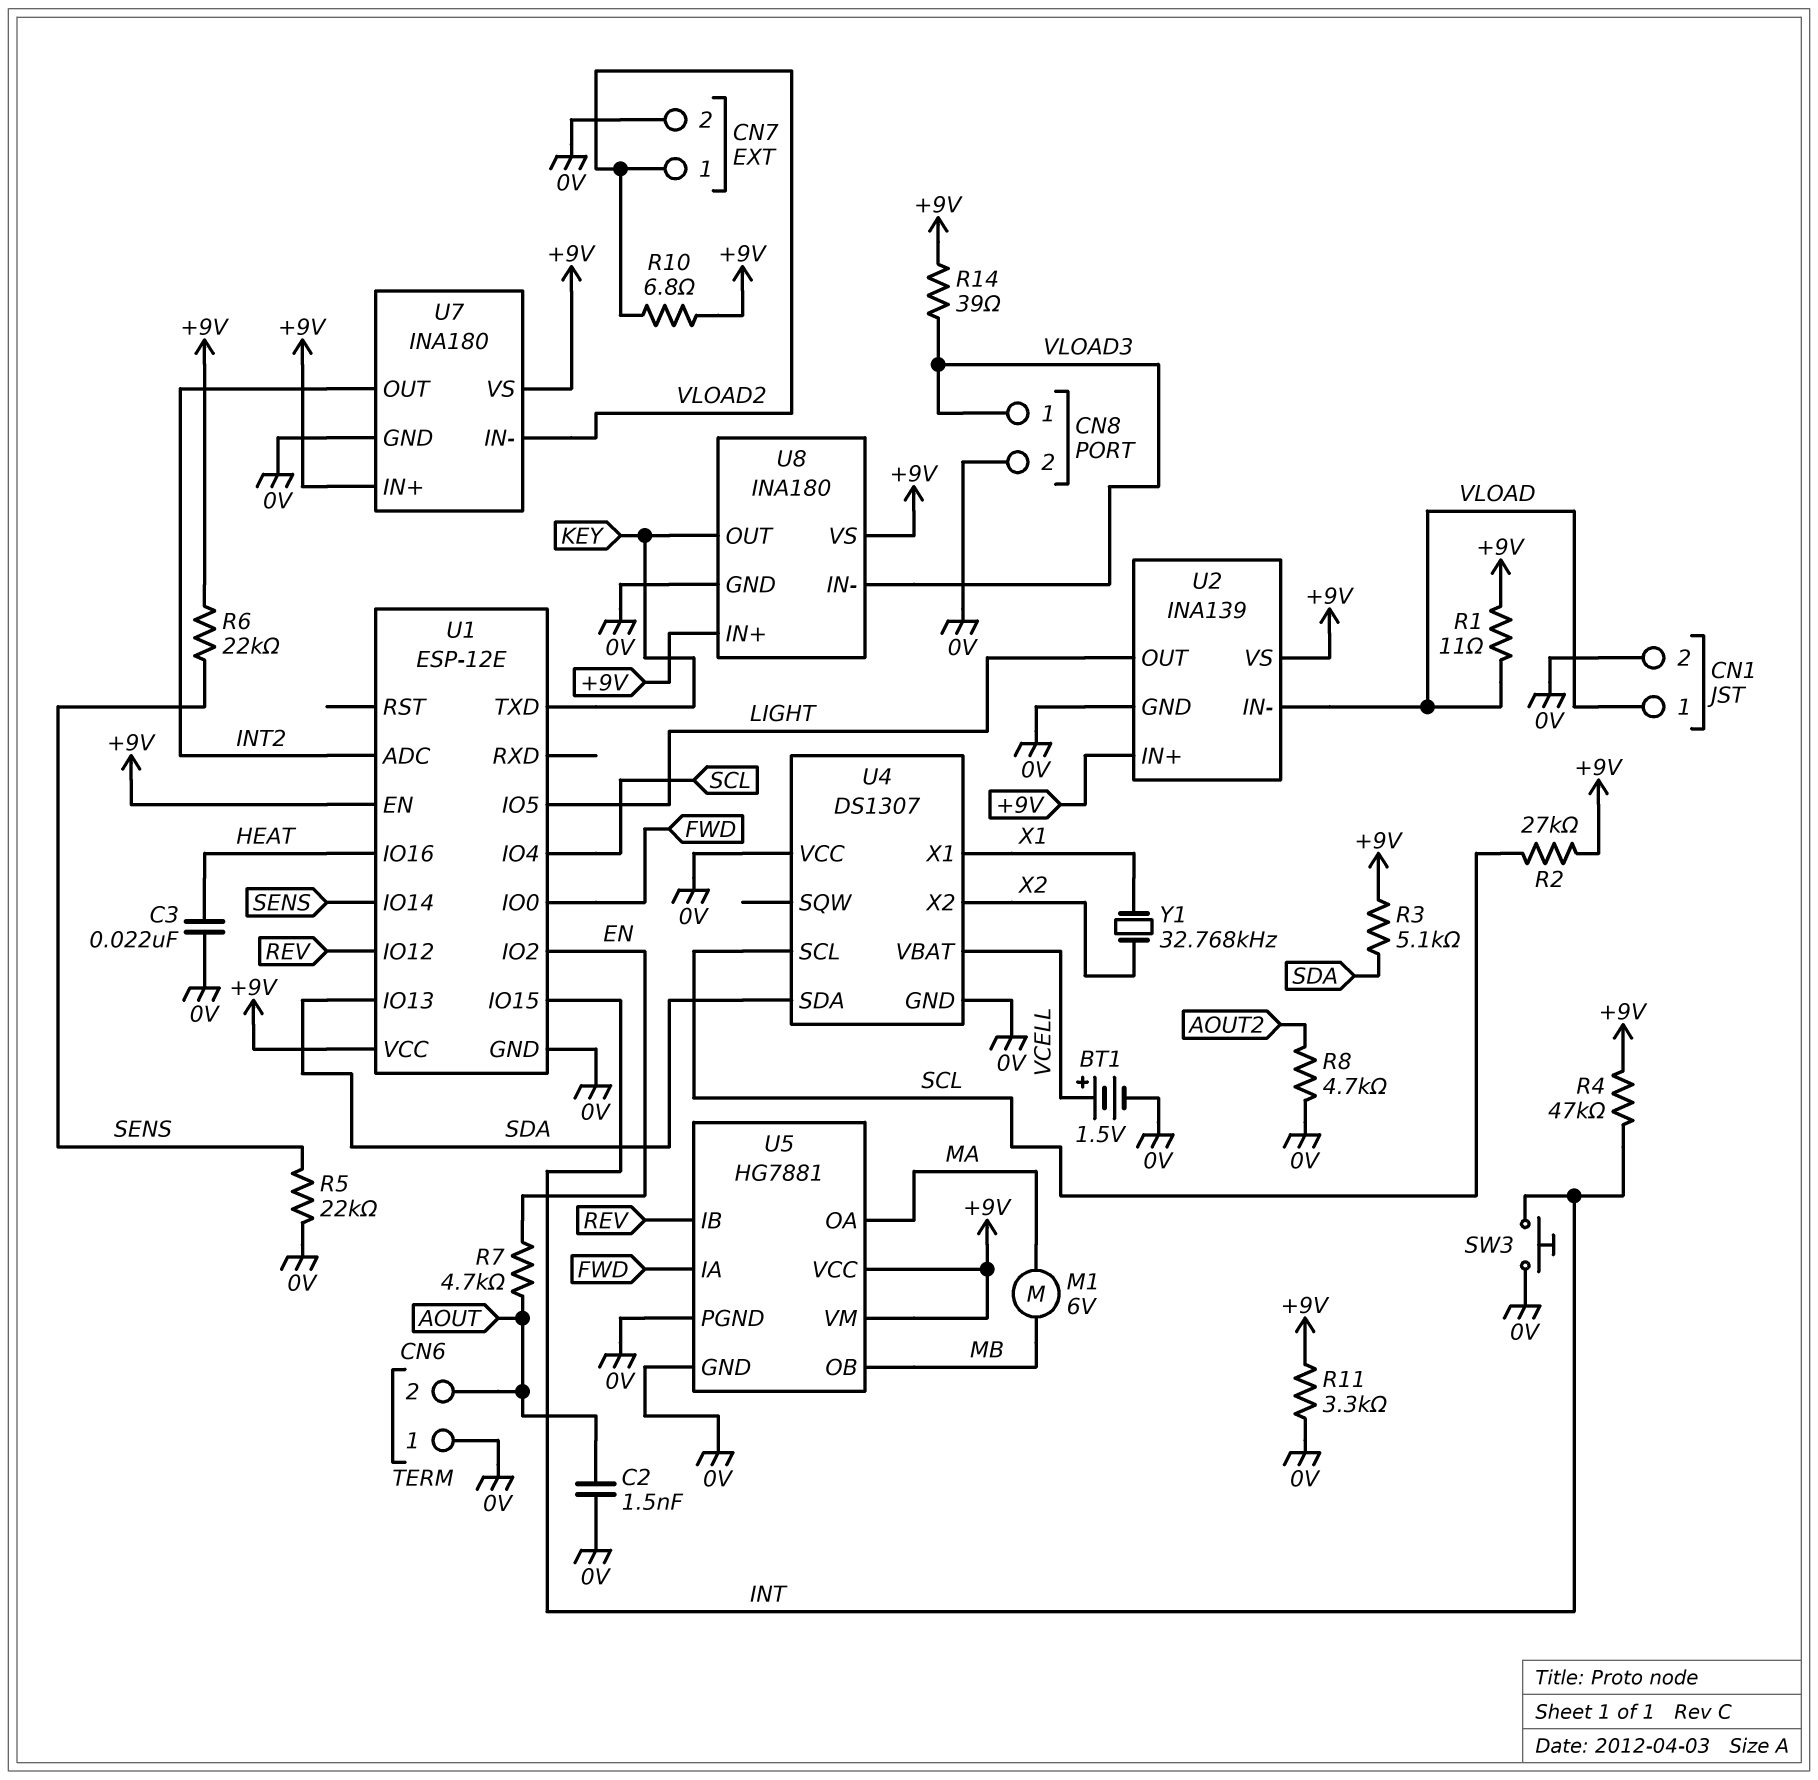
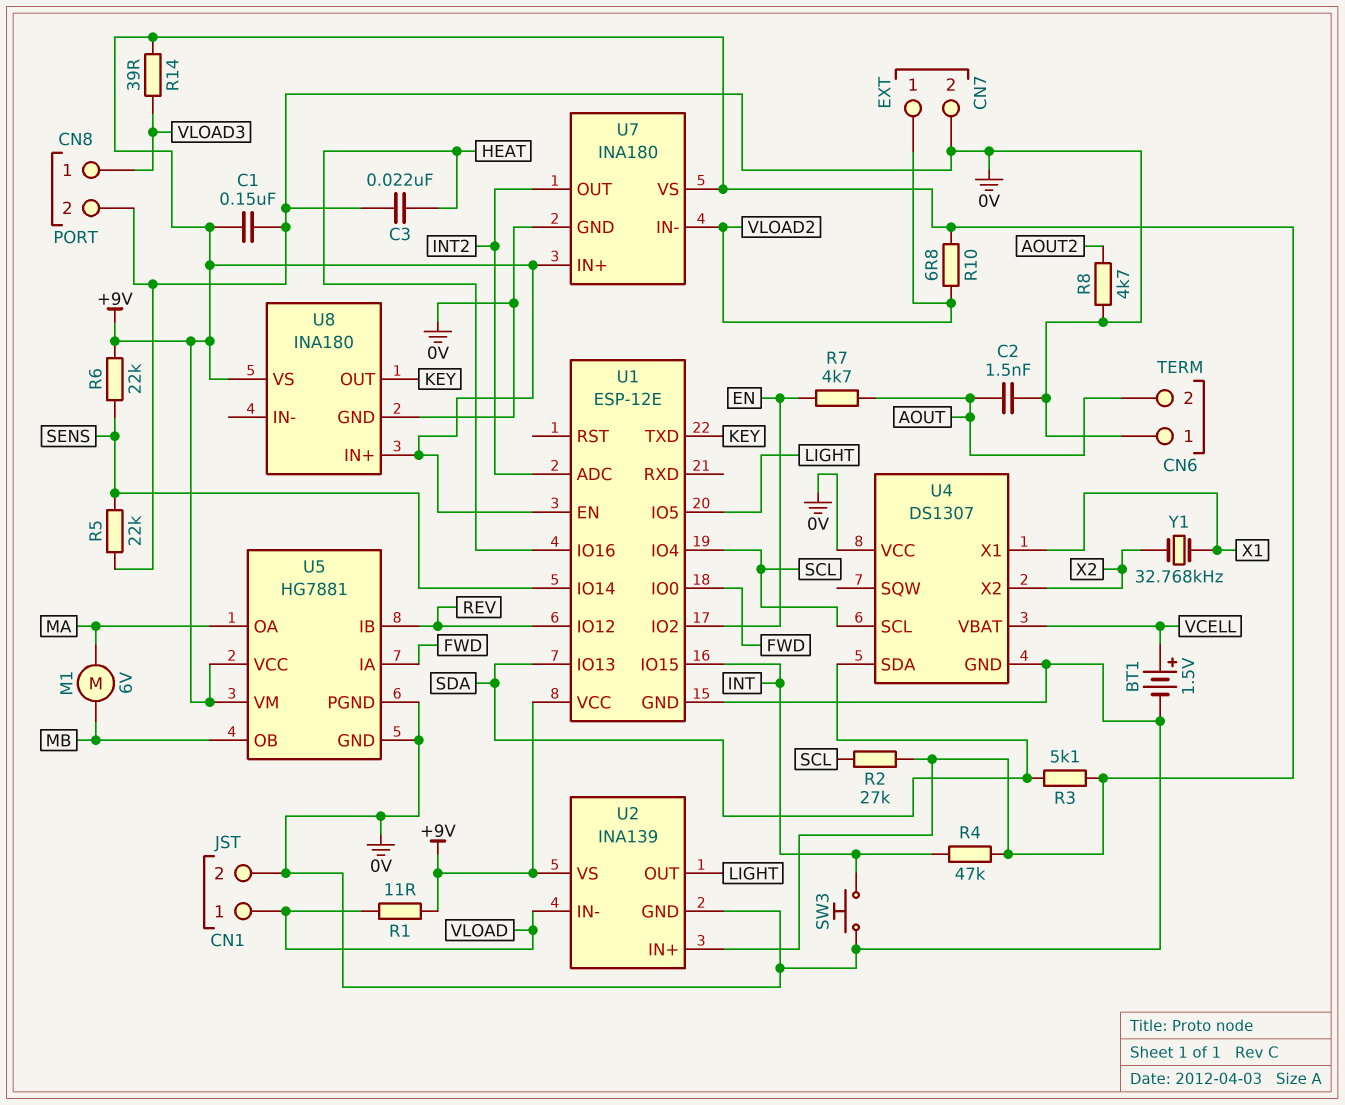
C1: none -> 150nF (+9V, 0V)
R11: 3.3k (+9V, 0V) -> none
U8 pin IN-: VLOAD3 -> none

